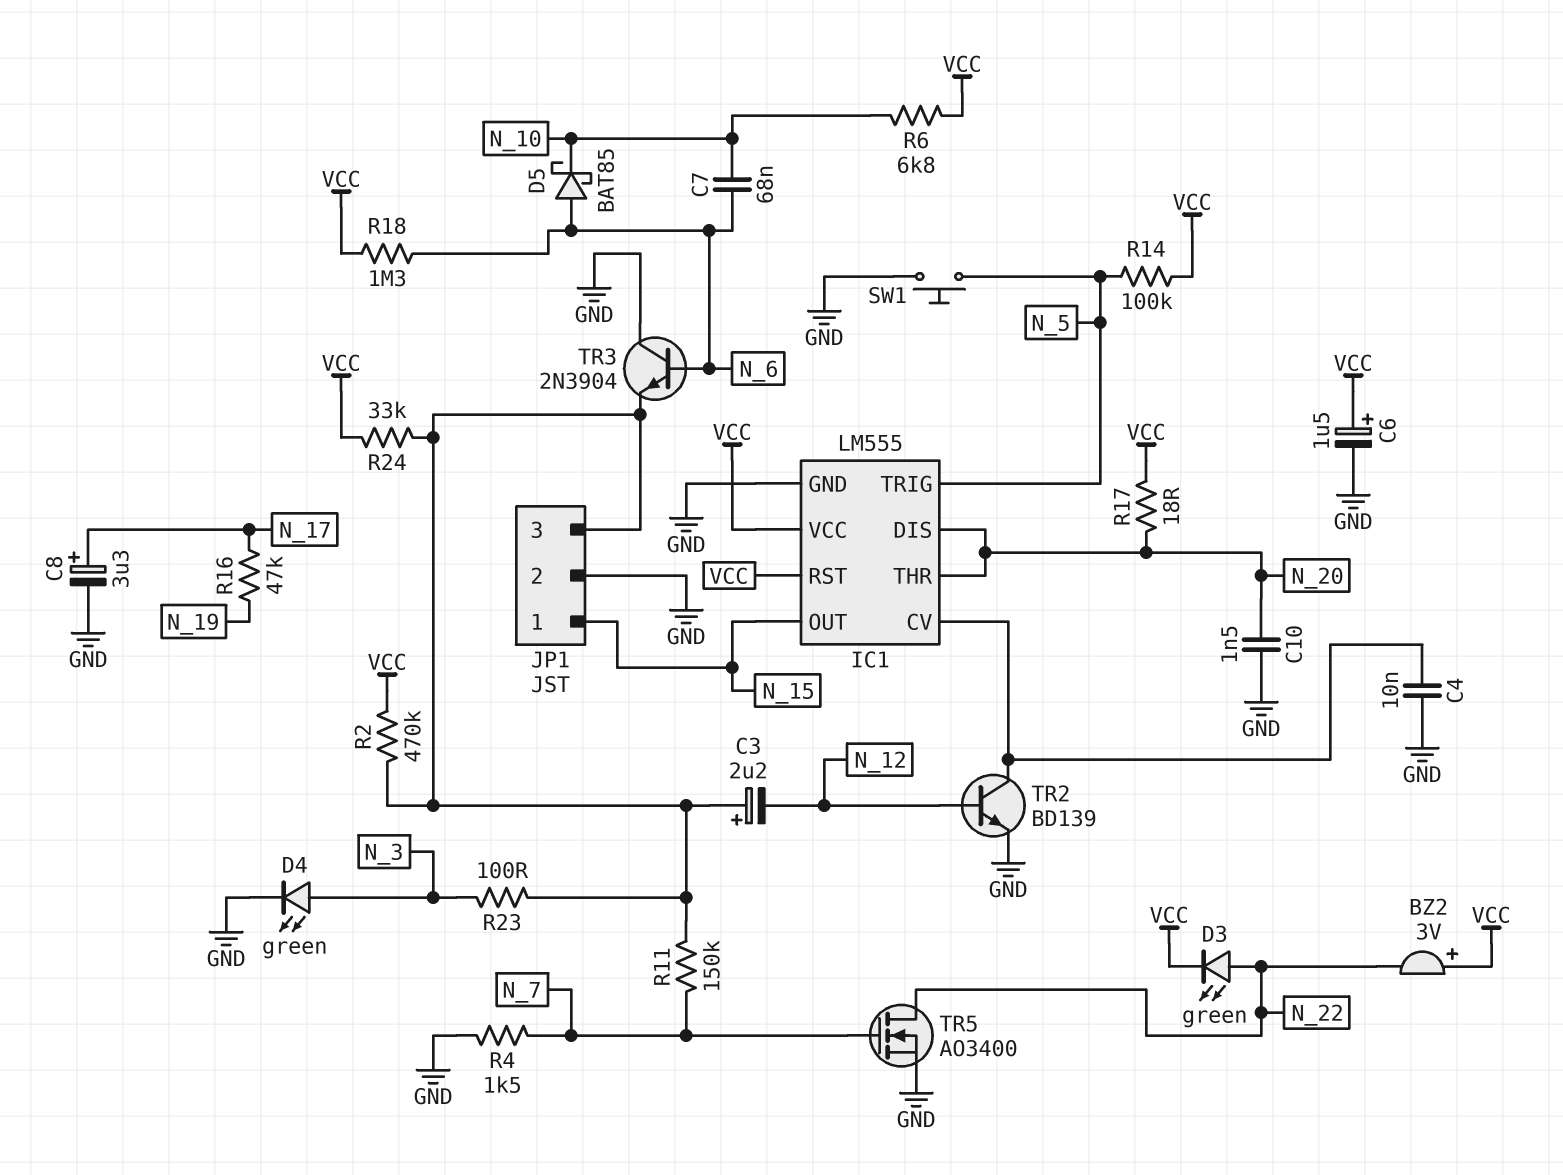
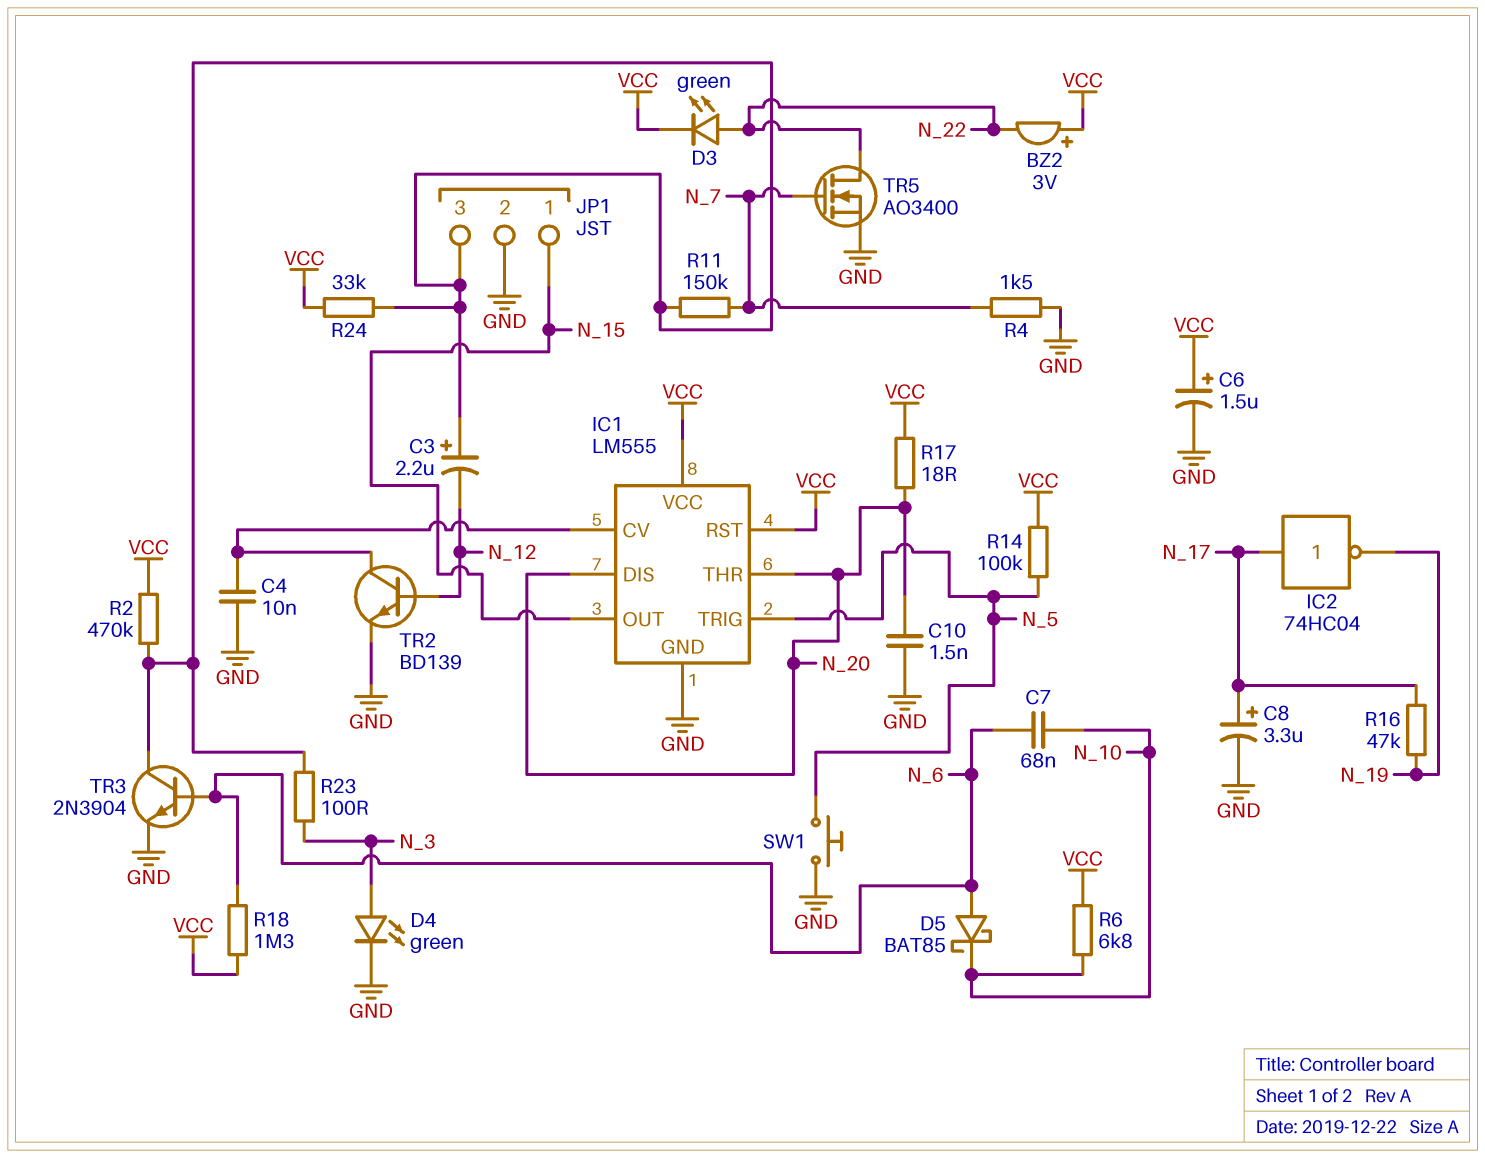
IC2: none -> NOT 74HC04 (in N_17, out N_19)
TR3: NPN 2N3904 (B N_6, C GND, E JP1/3) -> NPN 2N3904 (B N_6, C JP1/3, E GND)

